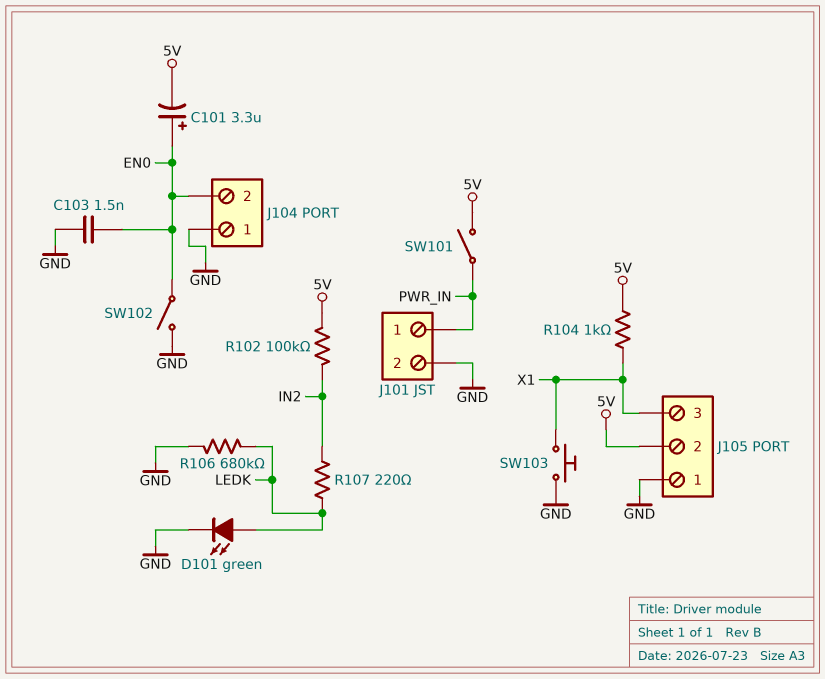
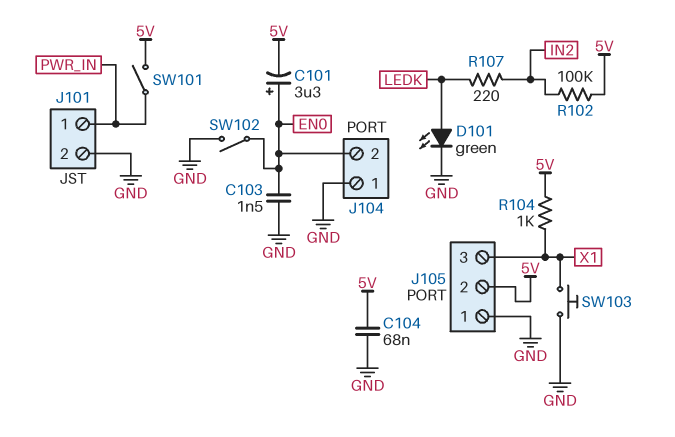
C104: none -> 68nF (5V, GND)
R106: 680k (GND, LEDK) -> none

